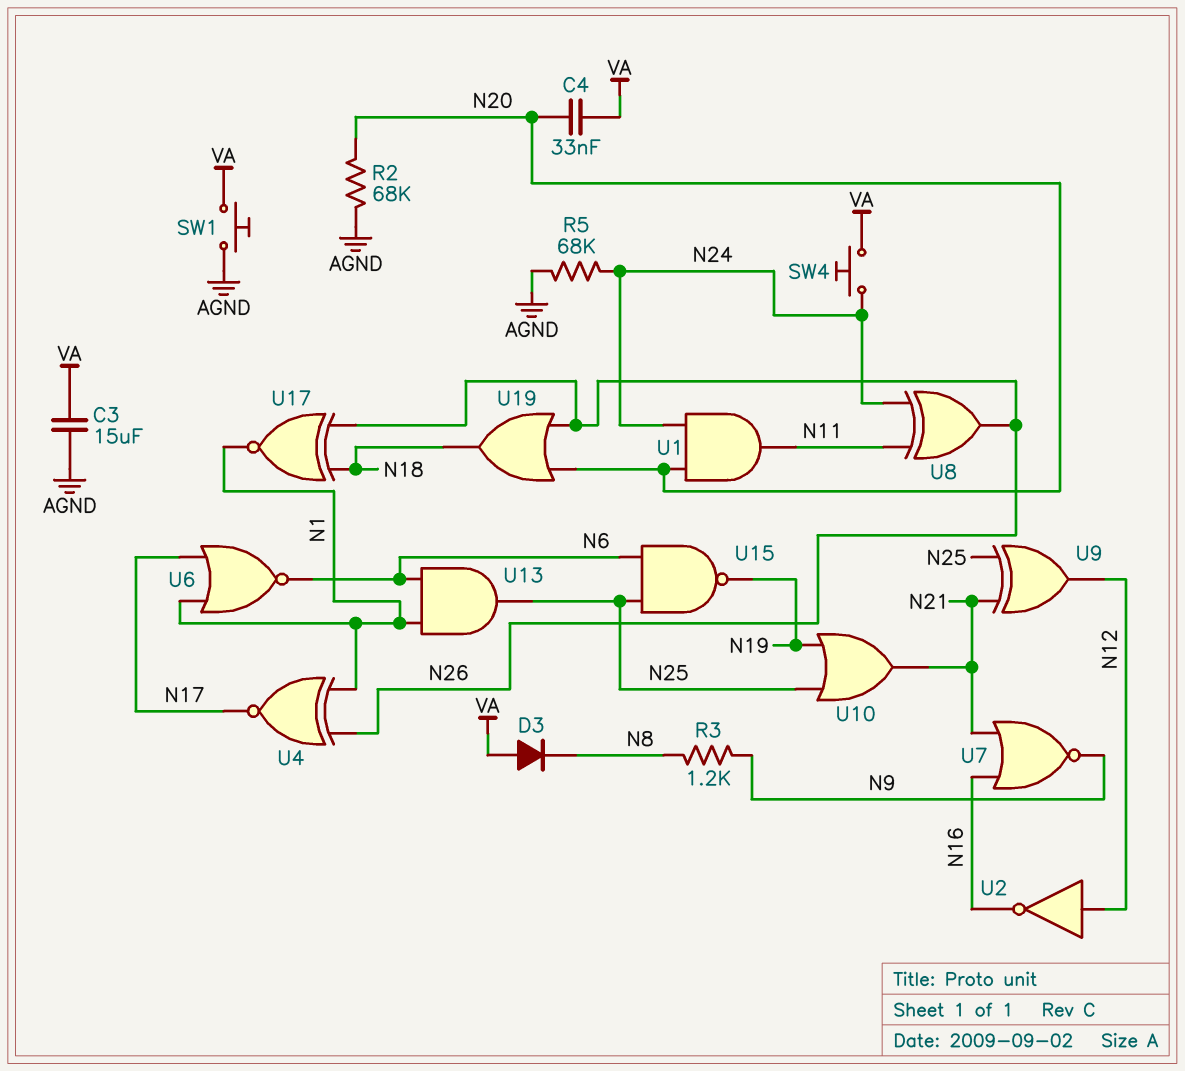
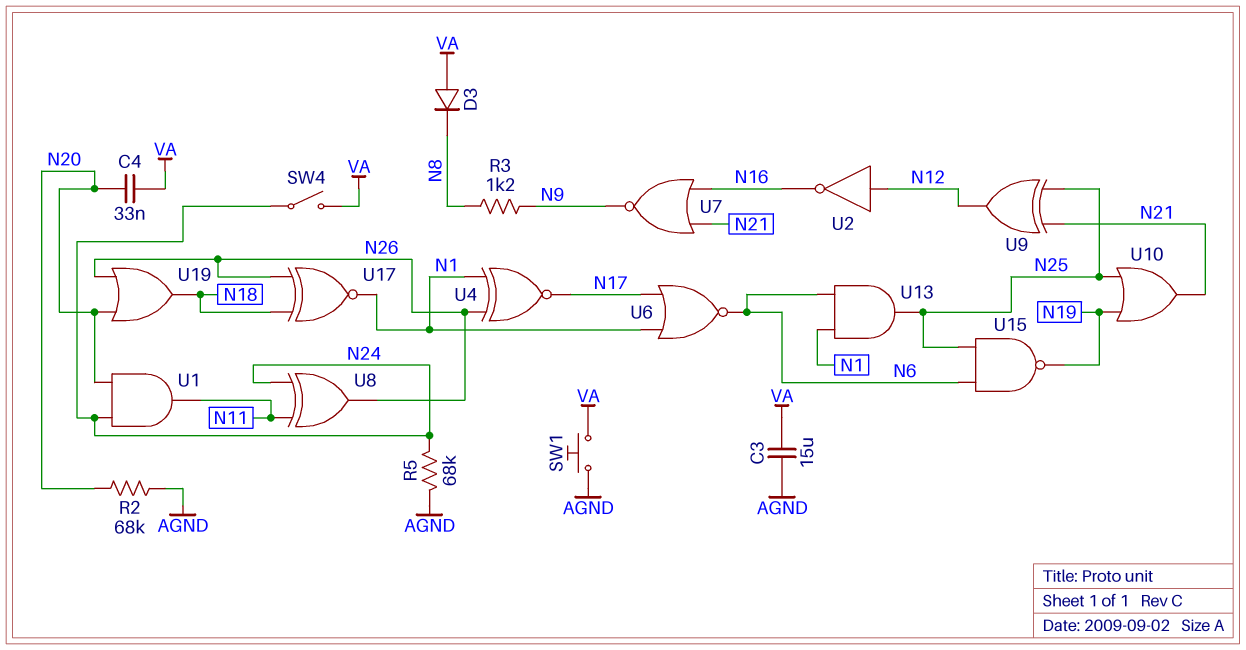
SW4: button (N24, VA) -> switch (N24, VA)

